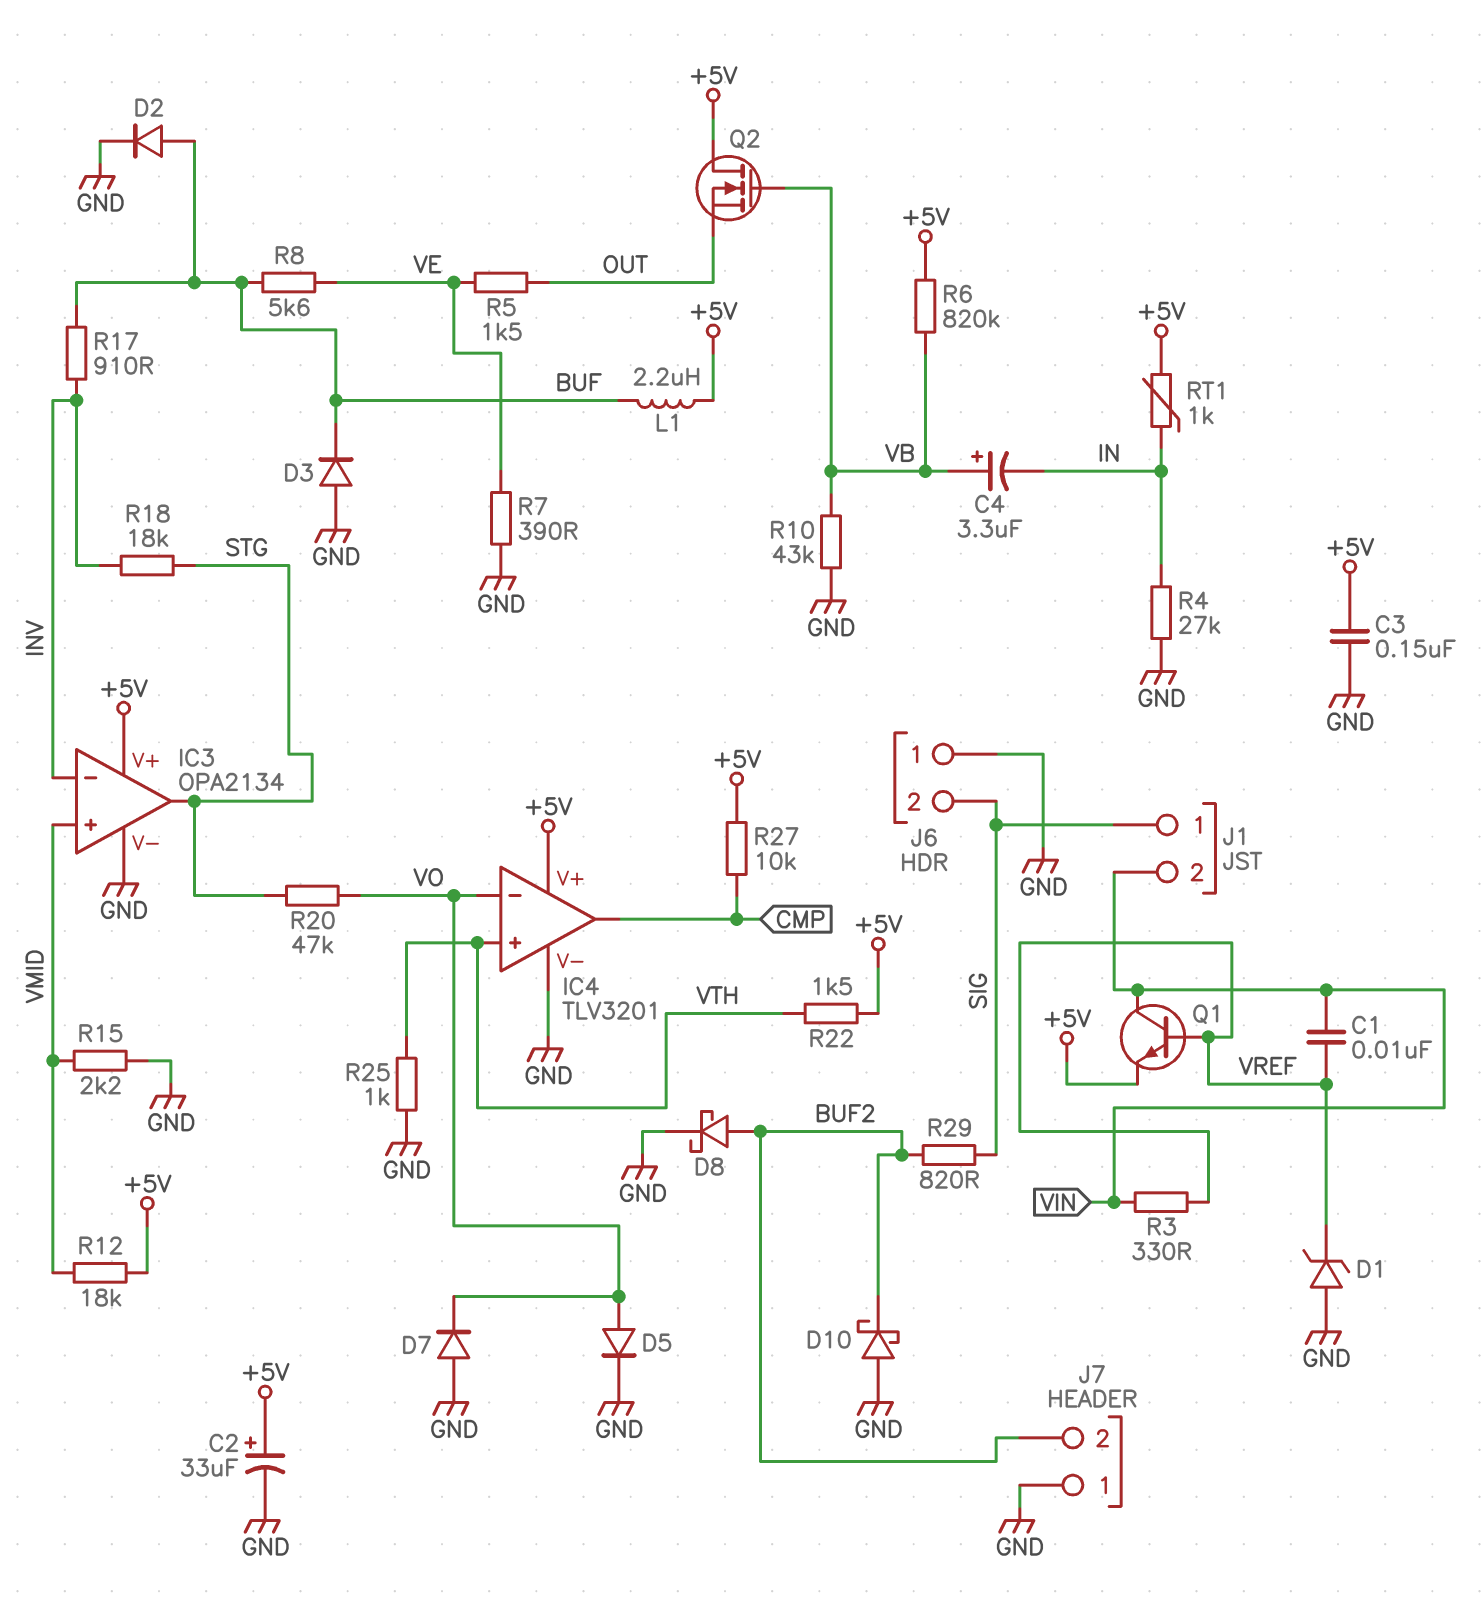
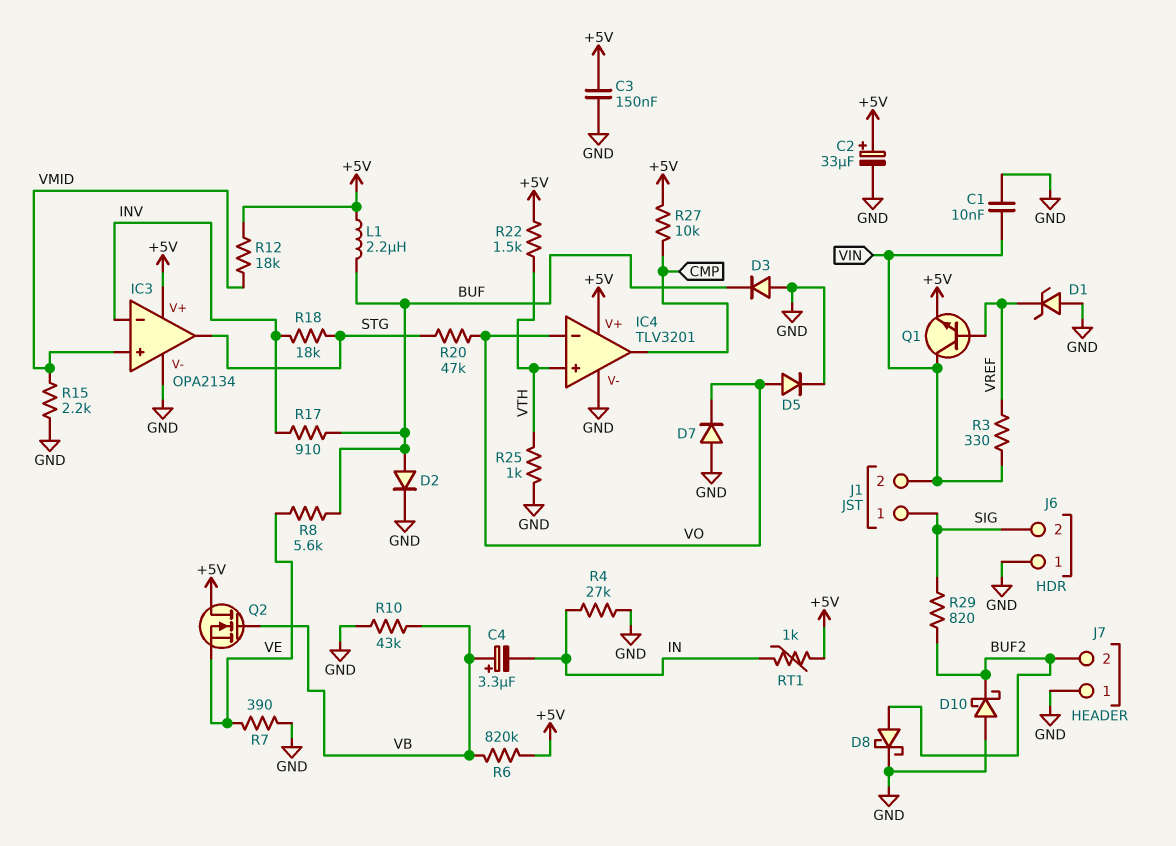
C1: 10nF (VIN, VREF) -> 10nF (GND, VIN)
Q2: NMOS (G VB, D +5V, S OUT) -> NMOS (G VB, D +5V, S VE)
R5: 1.5k (OUT, VE) -> none

